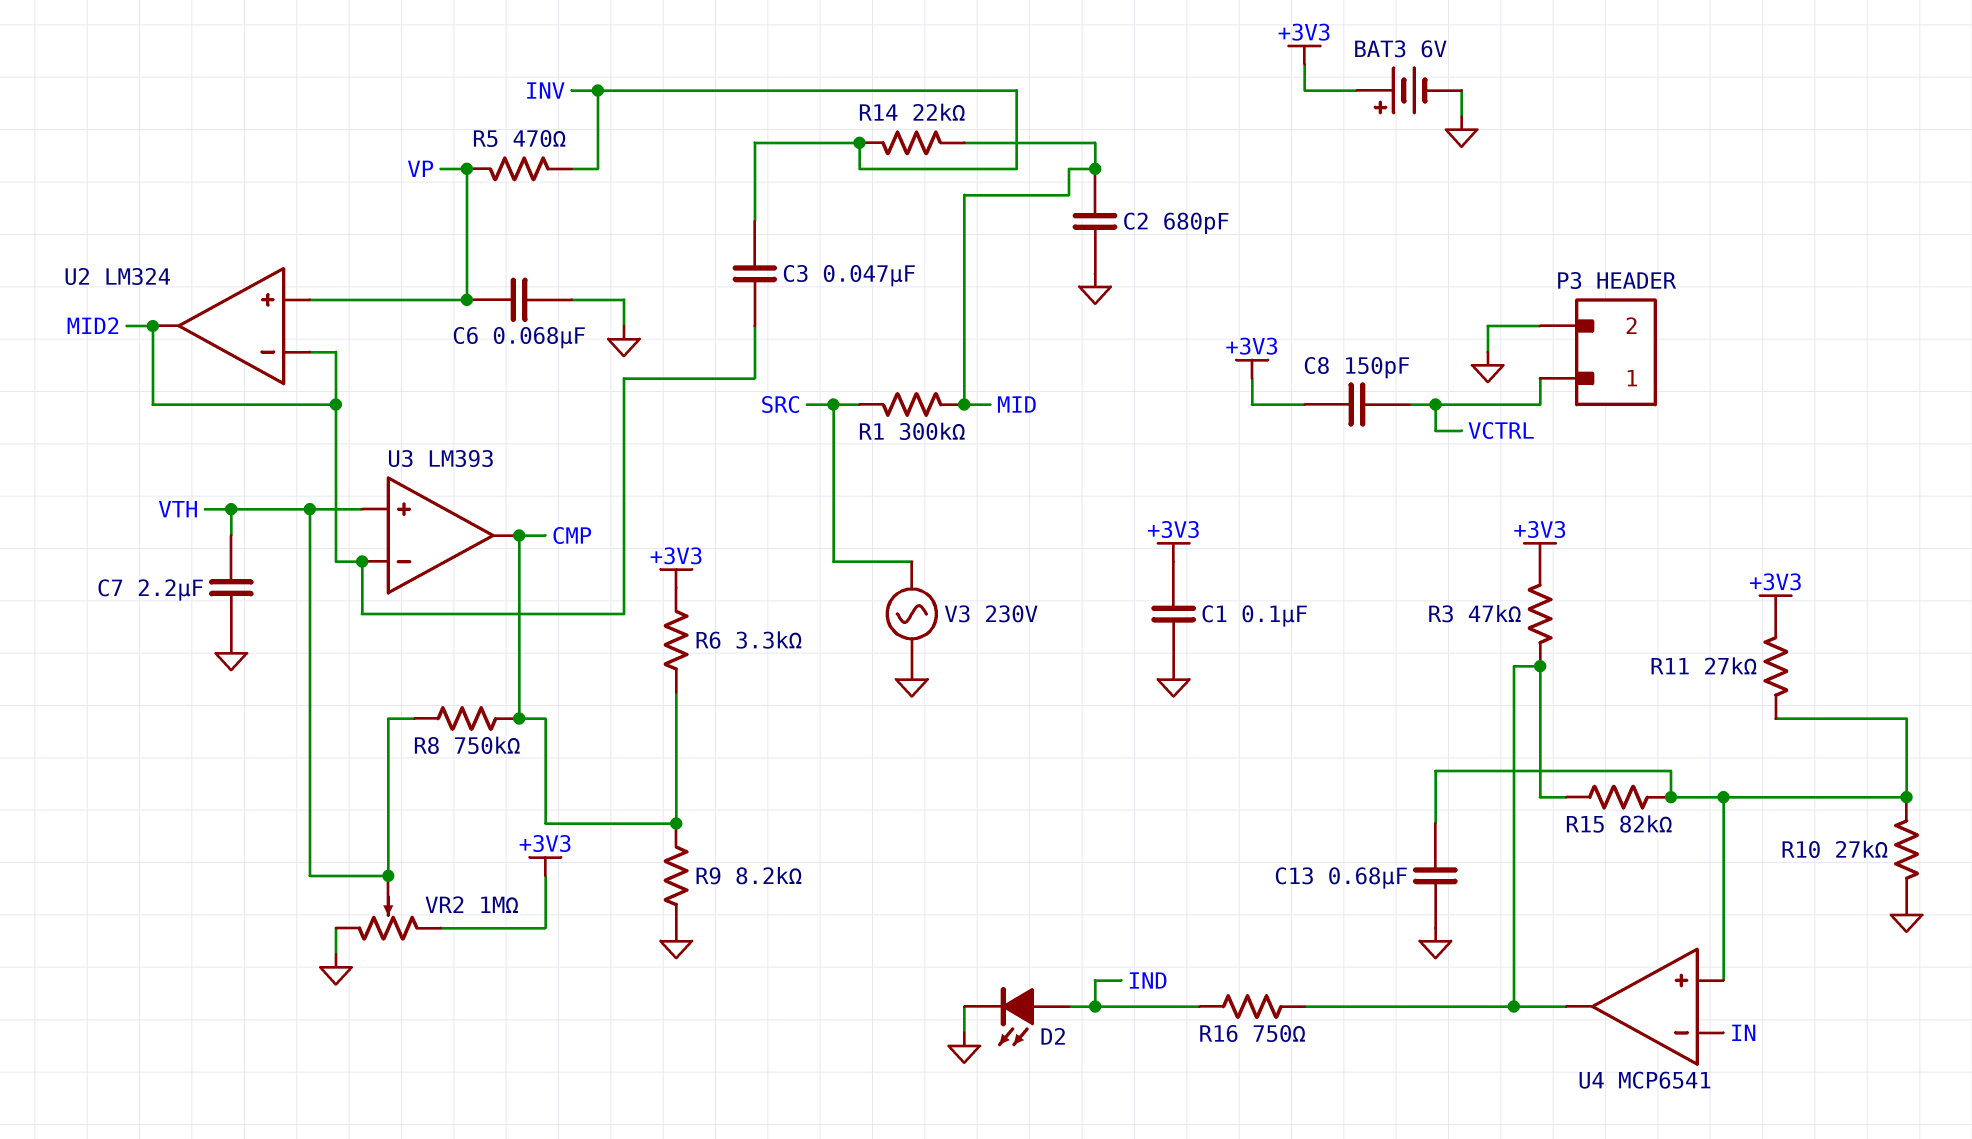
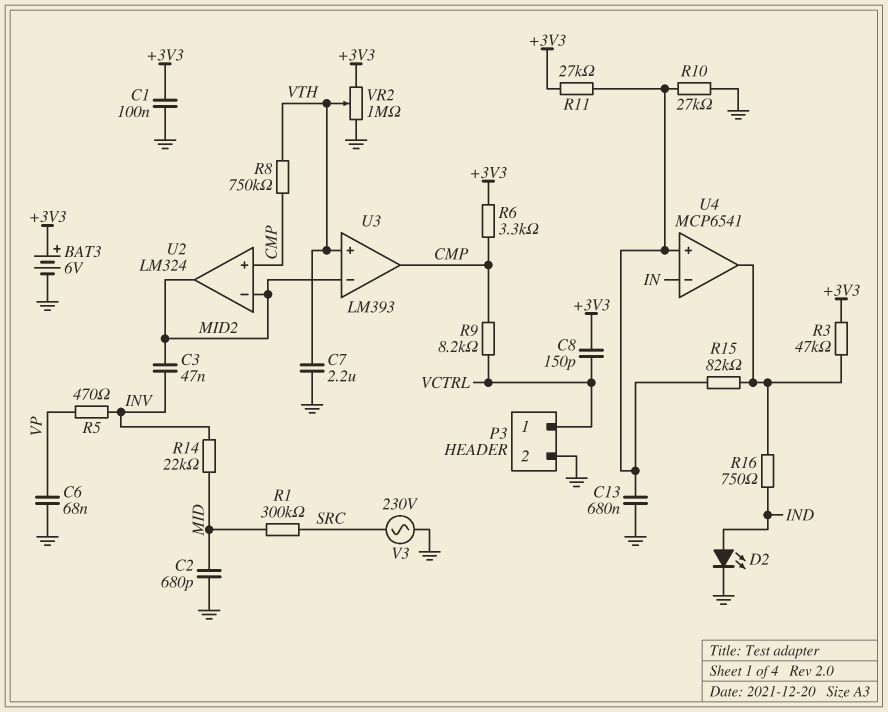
R9: 8.2k (CMP, GND) -> 8.2k (CMP, VCTRL)
U2 pin in+: VP -> CMP

